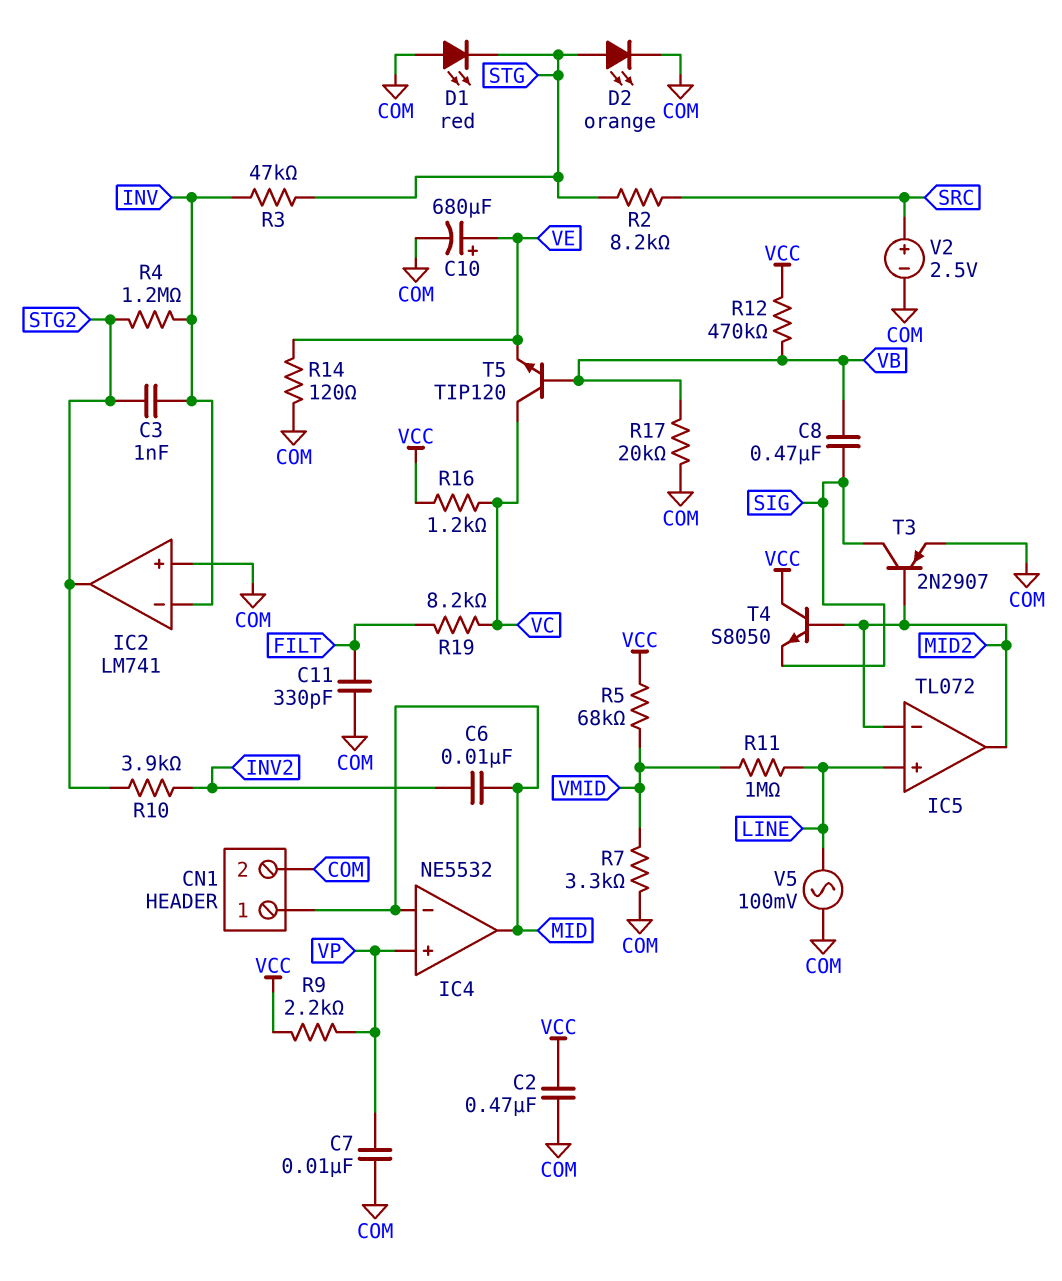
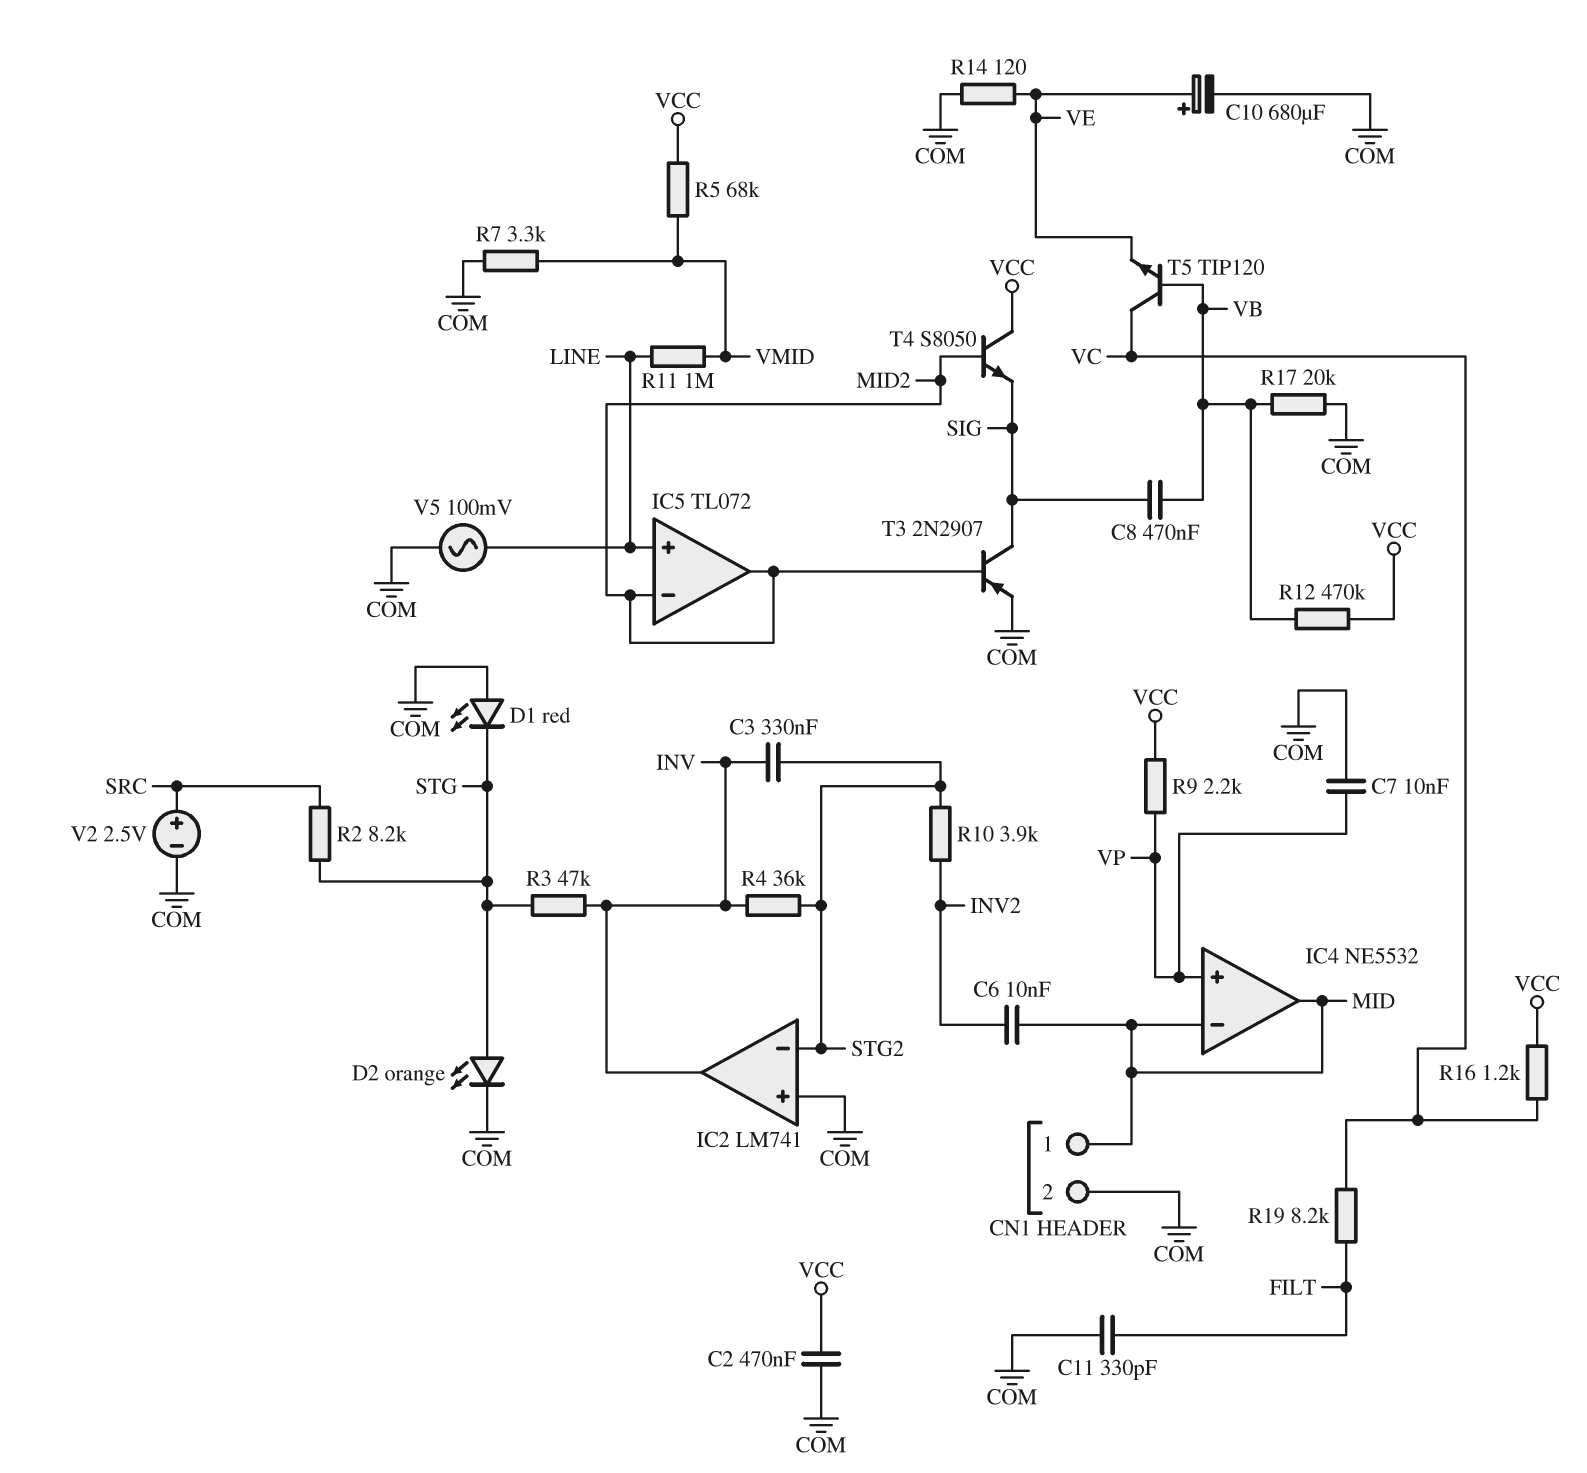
C3: 1nF (INV, STG2) -> 330nF (INV, STG2)
IC2 pin in-: INV -> STG2
IC2 pin out: STG2 -> INV
R4: 1.2M (INV, STG2) -> 36k (INV, STG2)

